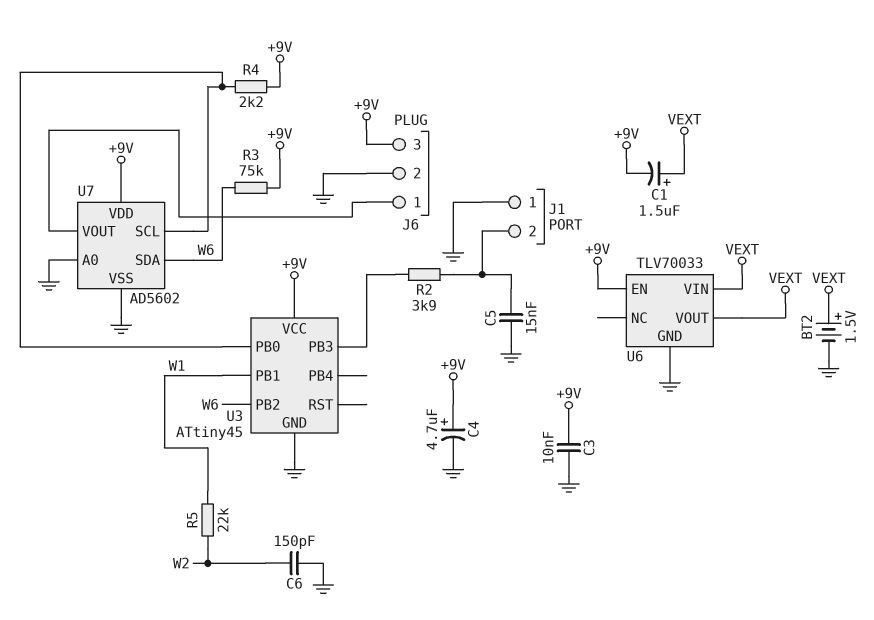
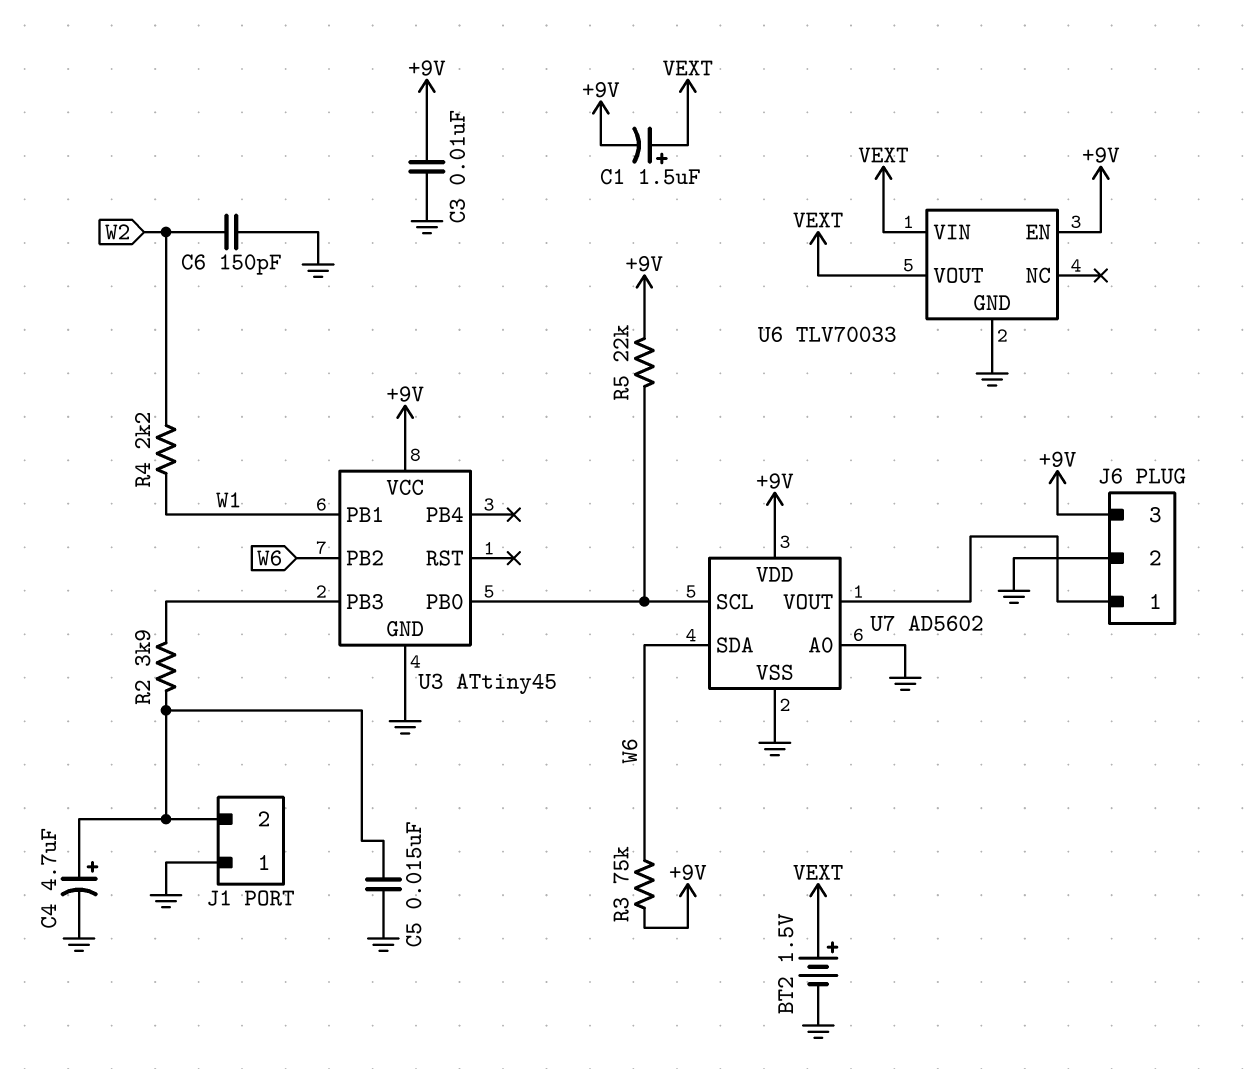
C4: 4.7uF (plus +9V, minus GND) -> 4.7uF (plus J1/2, minus GND)
R4: 2.2k (+9V, U3/PB0) -> 2.2k (W1, W2)
R5: 22k (W1, W2) -> 22k (+9V, U3/PB0)

